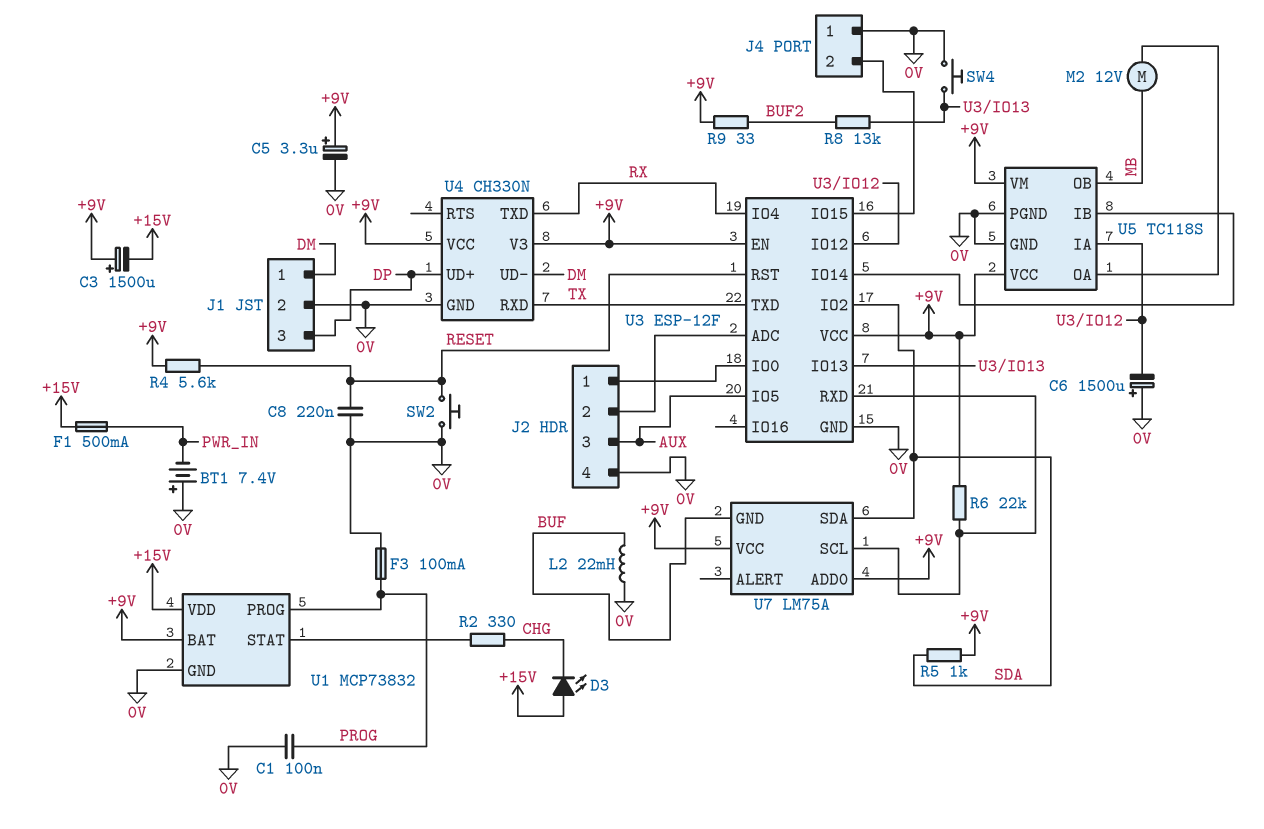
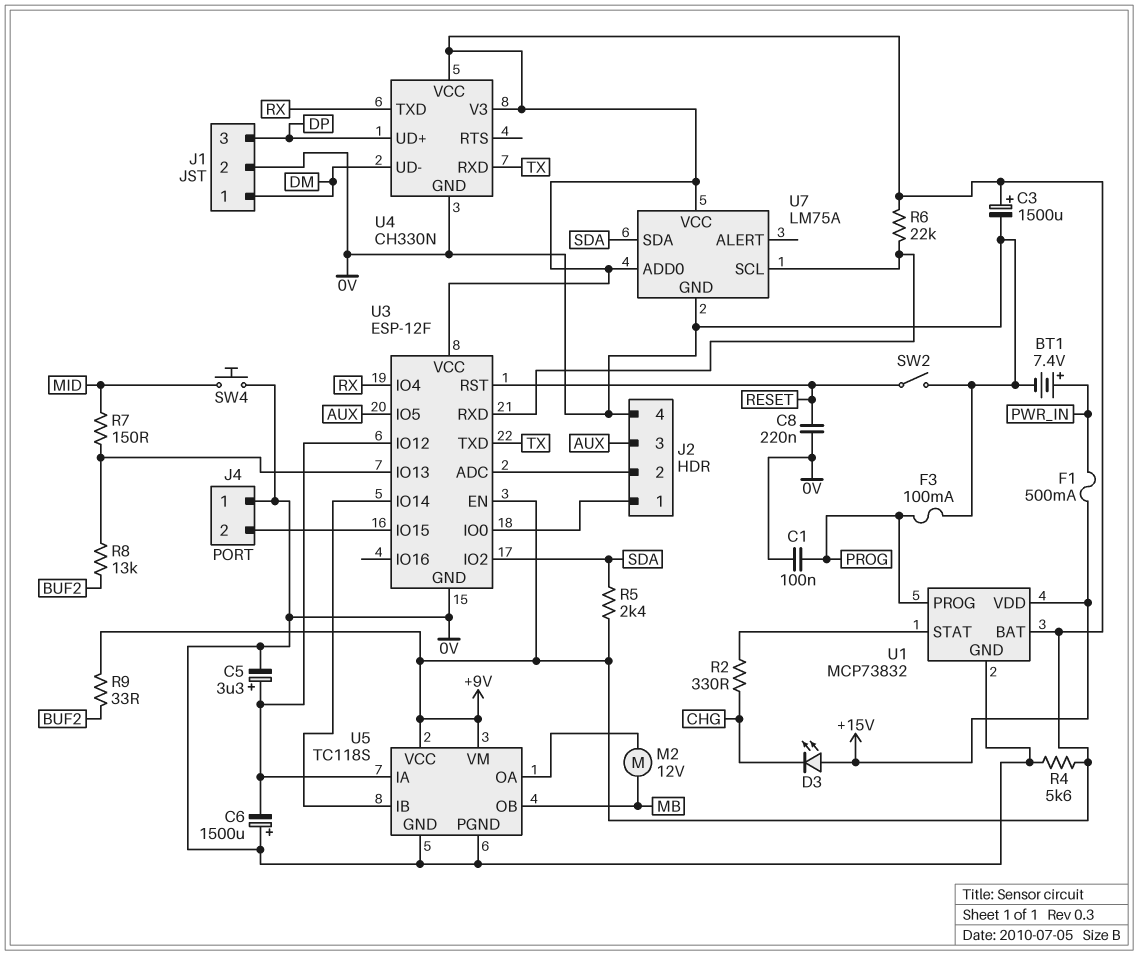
BT1: 7.4V (plus 0V, minus PWR_IN) -> 7.4V (plus PWR_IN, minus 0V)
C3: 1500uF (plus +9V, minus +15V) -> 1500uF (plus +9V, minus 0V)
C5: 3.3uF (plus +9V, minus 0V) -> 3.3uF (plus U3/IO12, minus 0V)
L2: 22mH (0V, BUF) -> none
R4: 5.6k (+9V, RESET) -> 5.6k (+9V, 0V)
R5: 1k (+9V, SDA) -> 2.4k (+9V, SDA)
R7: none -> 150 (MID, U3/IO13)
SW2: button (0V, RESET) -> switch (0V, RESET)
SW4: button (0V, U3/IO13) -> button (0V, MID)
U7 pin GND: BUF -> 0V

